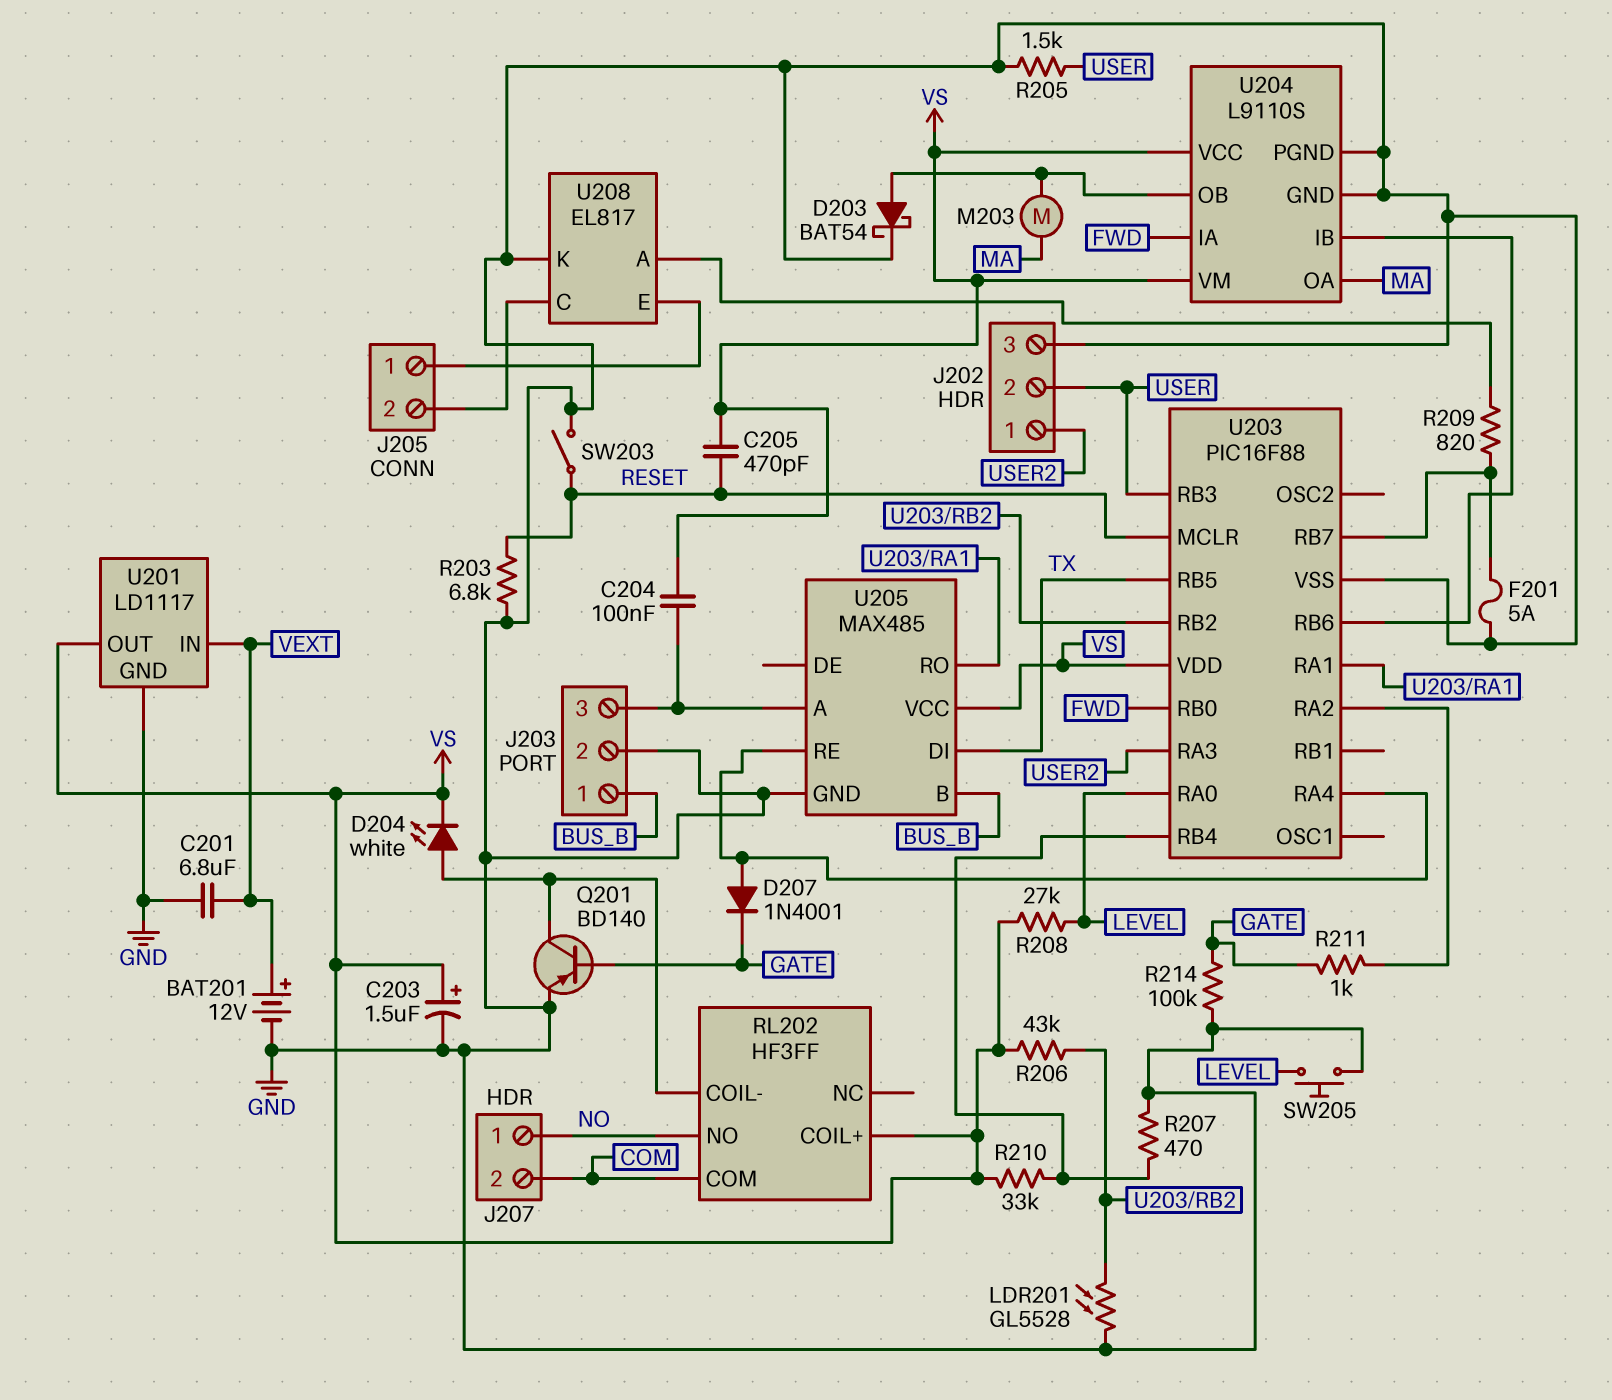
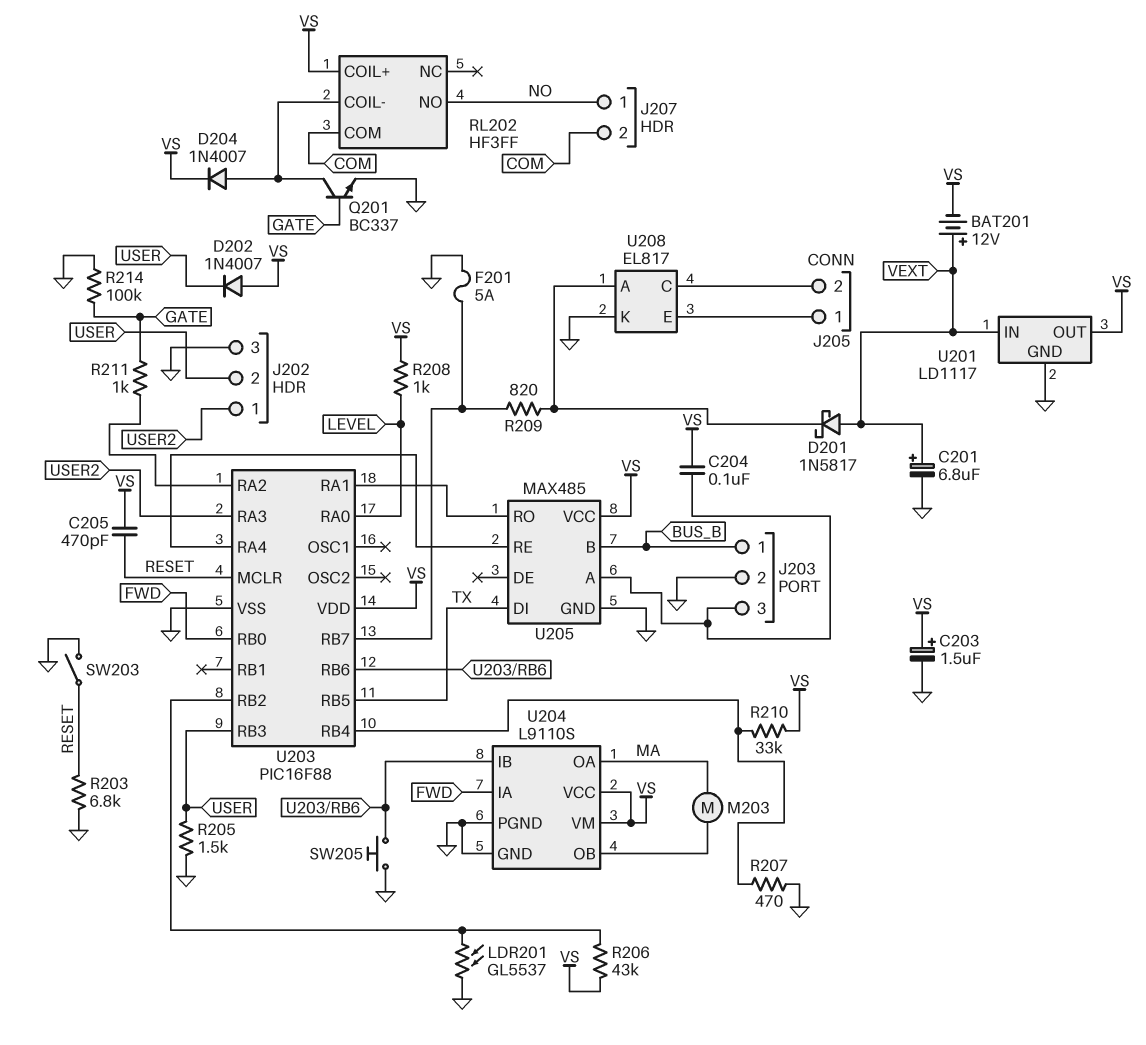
BAT201: 12V (plus VEXT, minus GND) -> 12V (plus VEXT, minus VS)
C201: 6.8uF (GND, VEXT) -> 6.8uF (plus VEXT, minus GND)
D201: none -> schottky 1N5817 (A VEXT, K U208/A)
D202: none -> diode 1N4007 (A VS, K USER)
D203: schottky BAT54 (A U204/OB, K GND) -> none
D204: LED white (A RL202/COIL-, K VS) -> diode 1N4007 (A RL202/COIL-, K VS)
D207: diode 1N4001 (A U203/RA4, K GATE) -> none
LDR201: GL5528 (GND, U203/RB2) -> GL5537 (GND, U203/RB2)
Q201: PNP BD140 (B GATE, C RL202/COIL-, E GND) -> NPN BC337 (B GATE, C RL202/COIL-, E GND)
R208: 27k (LEVEL, VS) -> 1k (LEVEL, VS)
SW205: button (GND, LEVEL) -> button (GND, U203/RB6)

